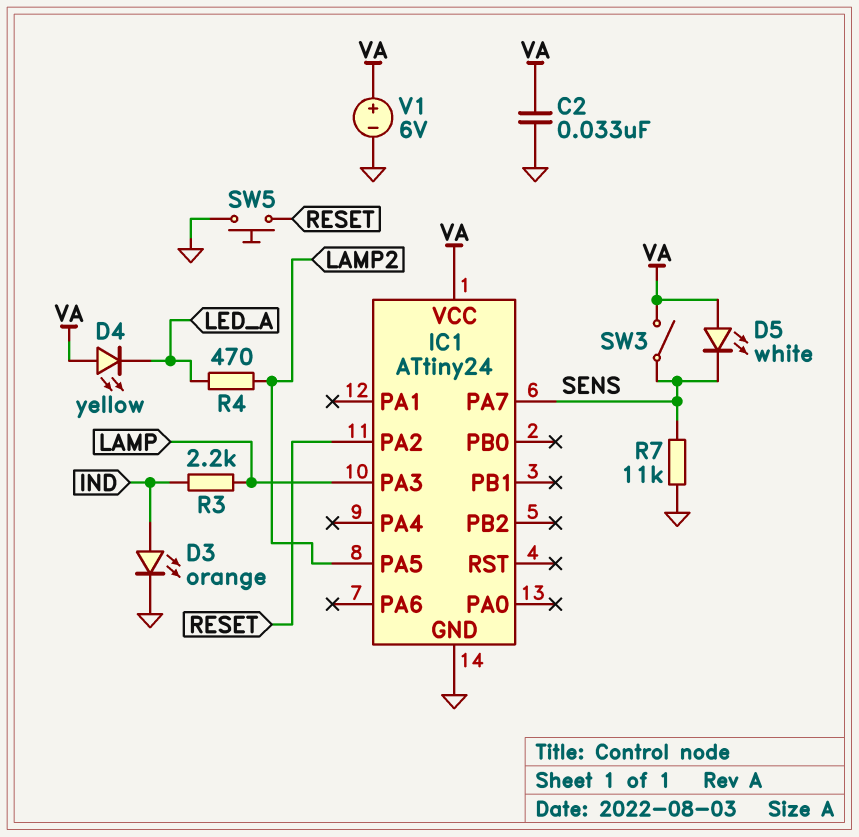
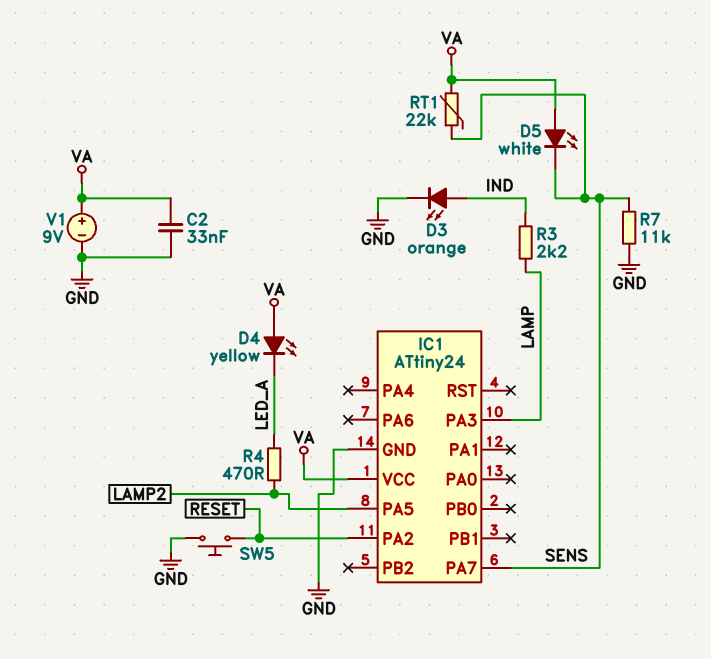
RT1: none -> 22k (SENS, VA)
SW3: switch (SENS, VA) -> none
V1: 6V (plus VA, minus GND) -> 9V (plus VA, minus GND)

